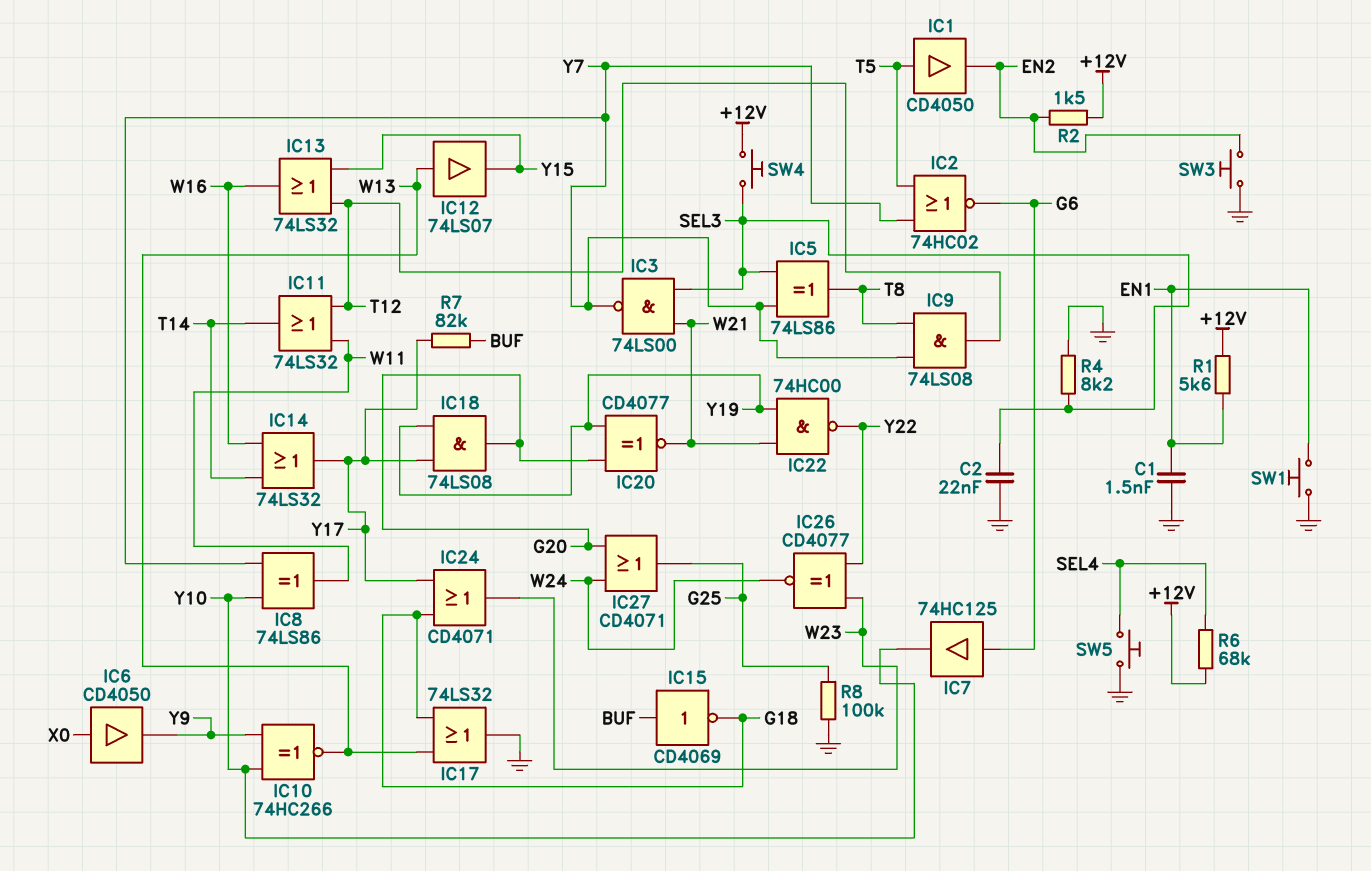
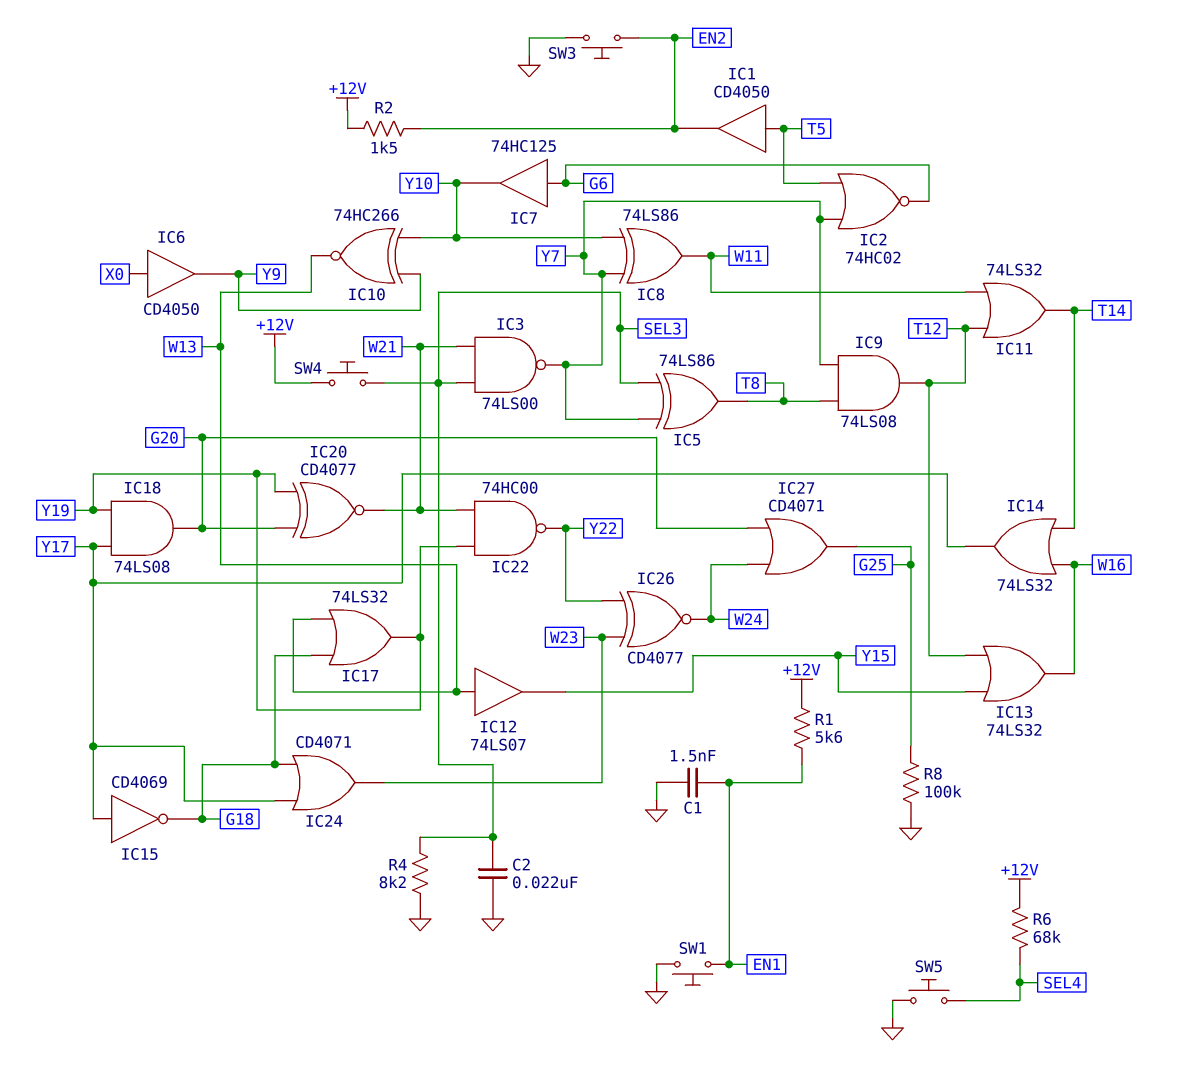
IC15: NOT CD4069 (in BUF, out G18) -> NOT CD4069 (in Y17, out G18)
IC17: OR 74LS32 (in G18, in W13, out GND) -> OR 74LS32 (in G18, in W13, out Y19)
R7: 82k (BUF, Y17) -> none

